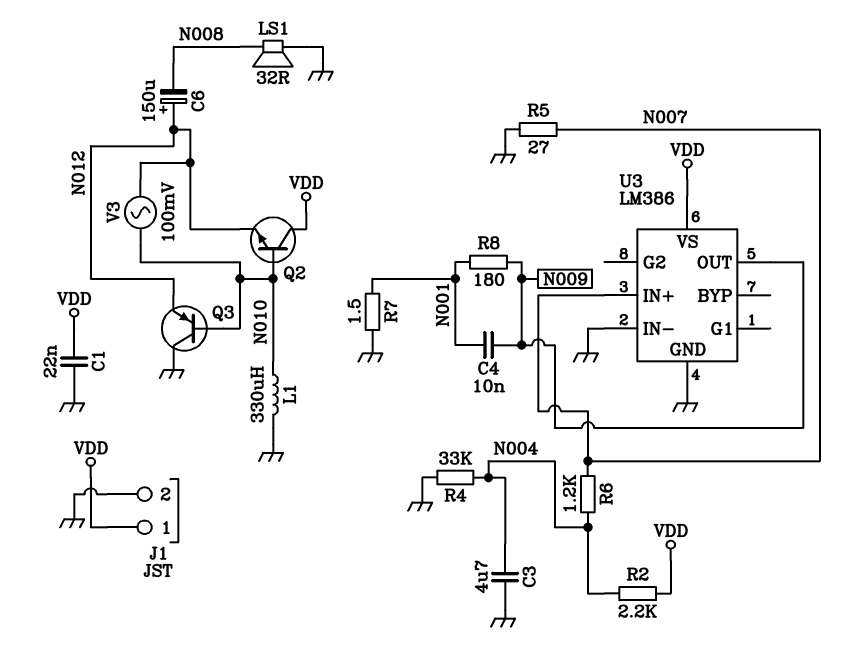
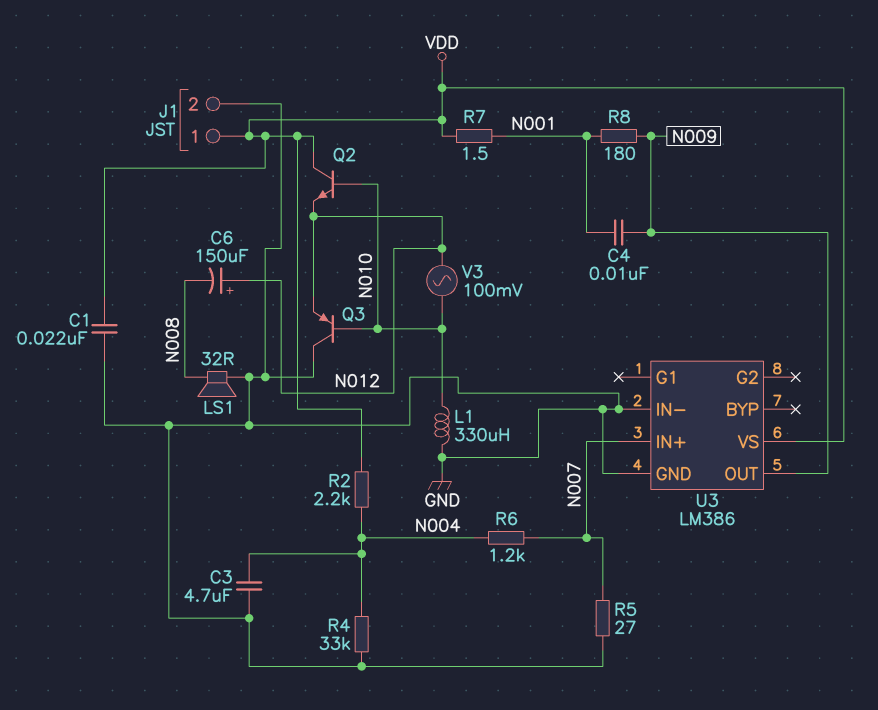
R7: 1.5 (GND, N001) -> 1.5 (N001, VDD)

